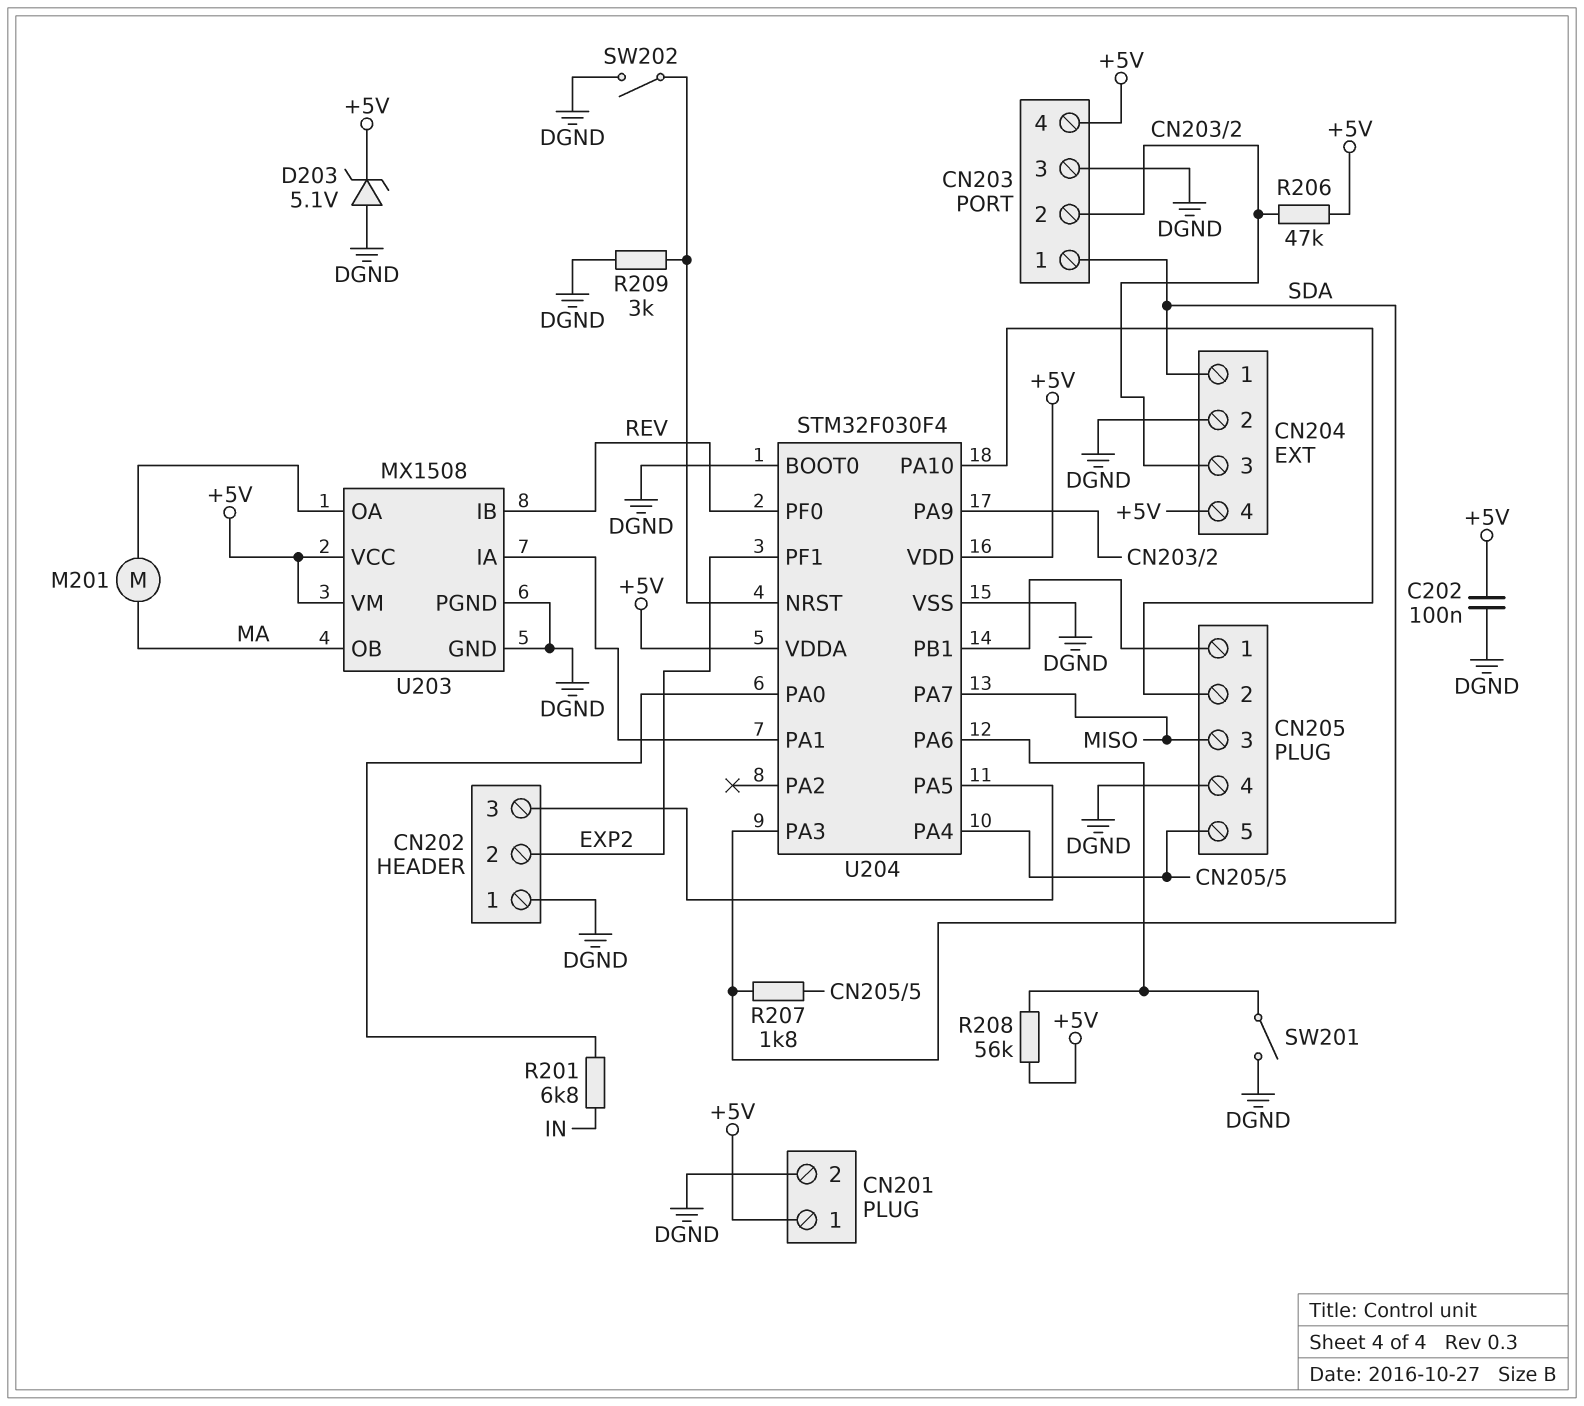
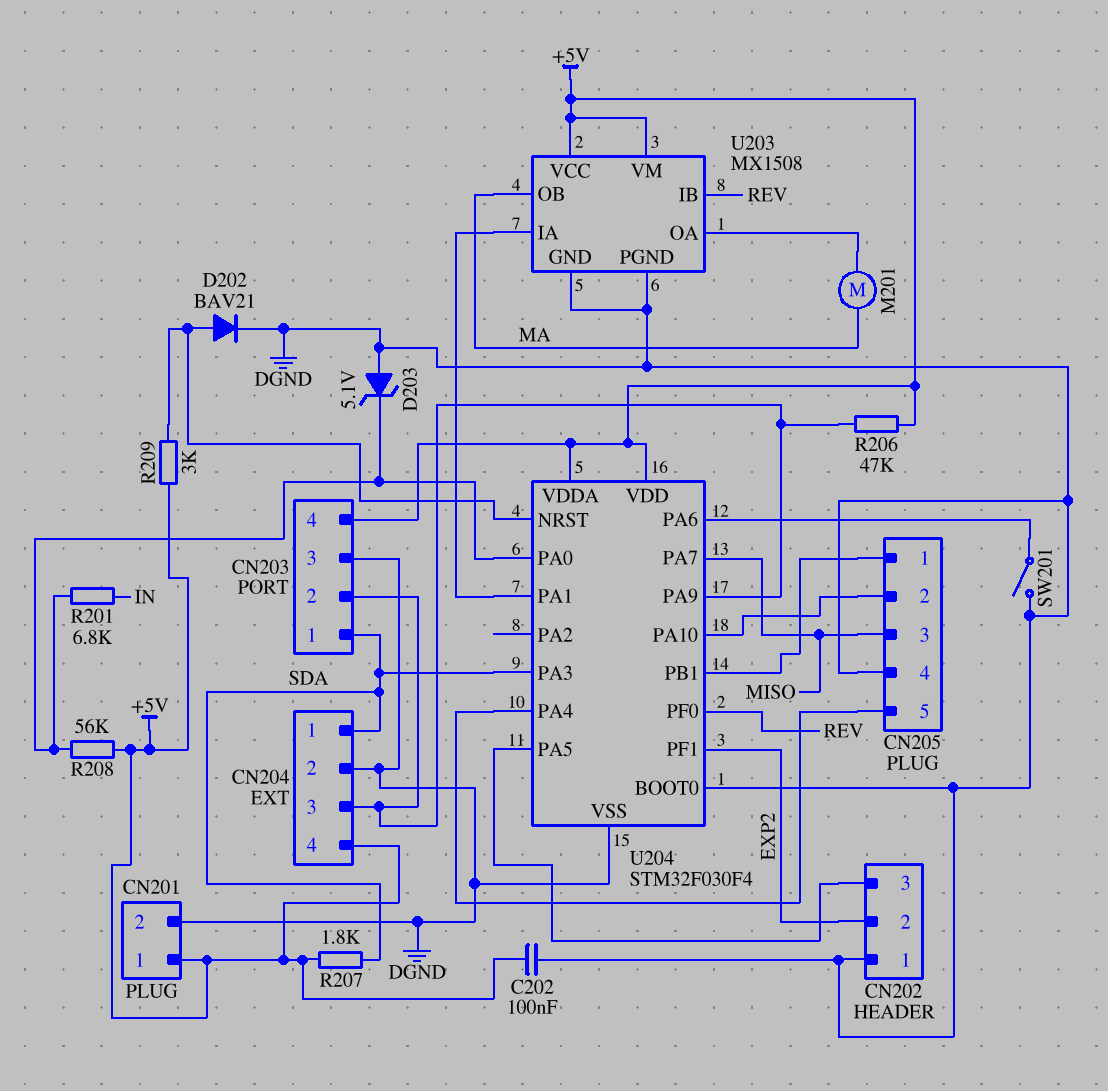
D202: none -> diode BAV21 (A U204/NRST, K DGND)
D203: zener 5.1V (A DGND, K +5V) -> zener 5.1V (A DGND, K U204/PA0)
R207: 1.8k (CN205/5, SDA) -> 1.8k (+5V, SDA)
R208: 56k (+5V, U204/PA6) -> 56k (+5V, U204/PA0)
R209: 3k (DGND, U204/NRST) -> 3k (+5V, U204/NRST)
SW202: switch (DGND, U204/NRST) -> none

